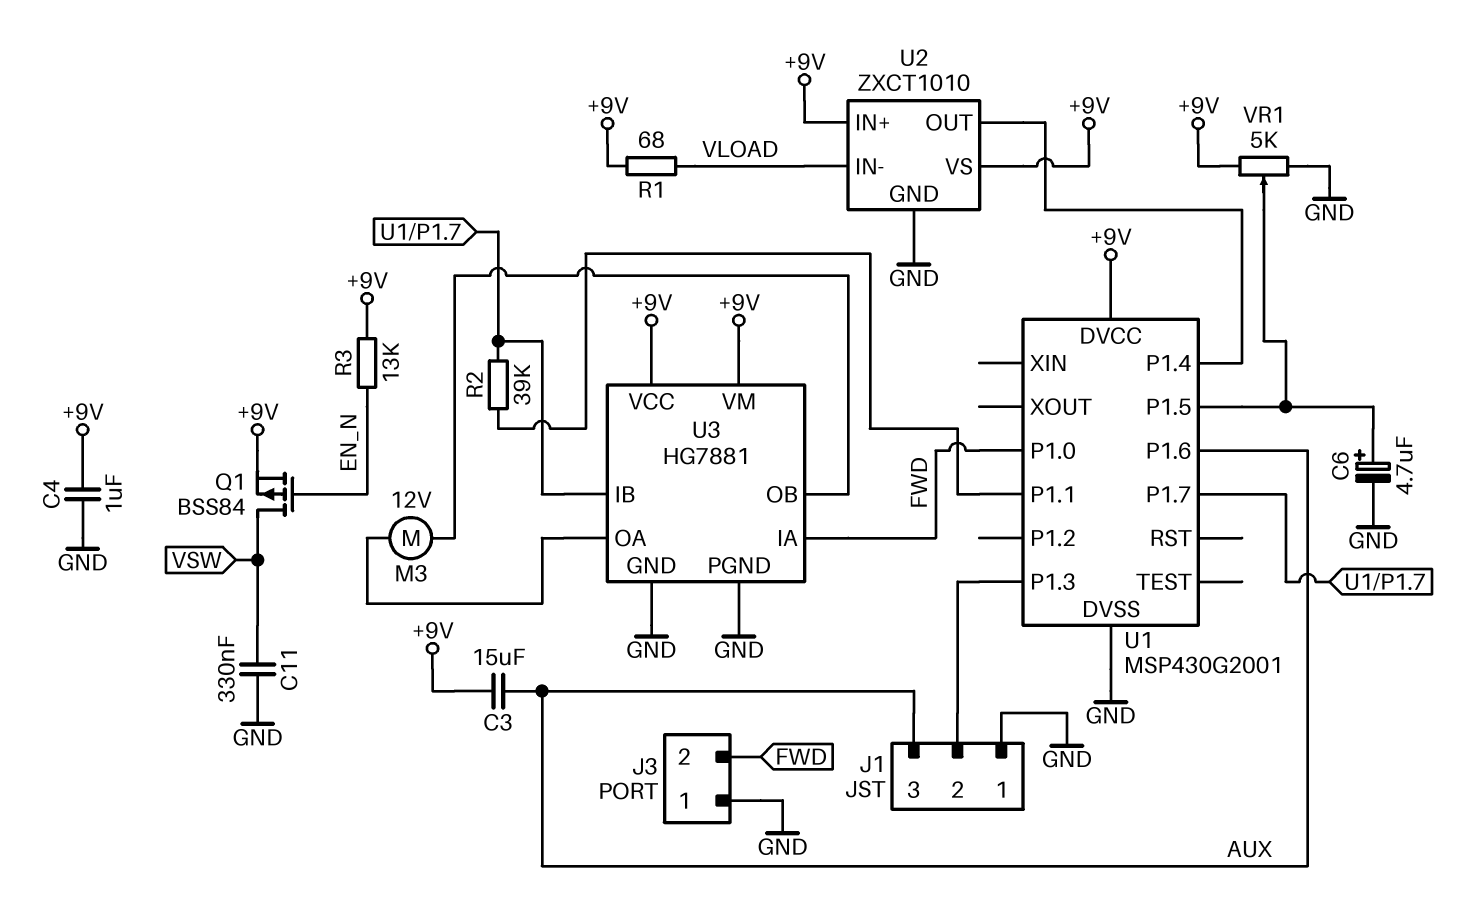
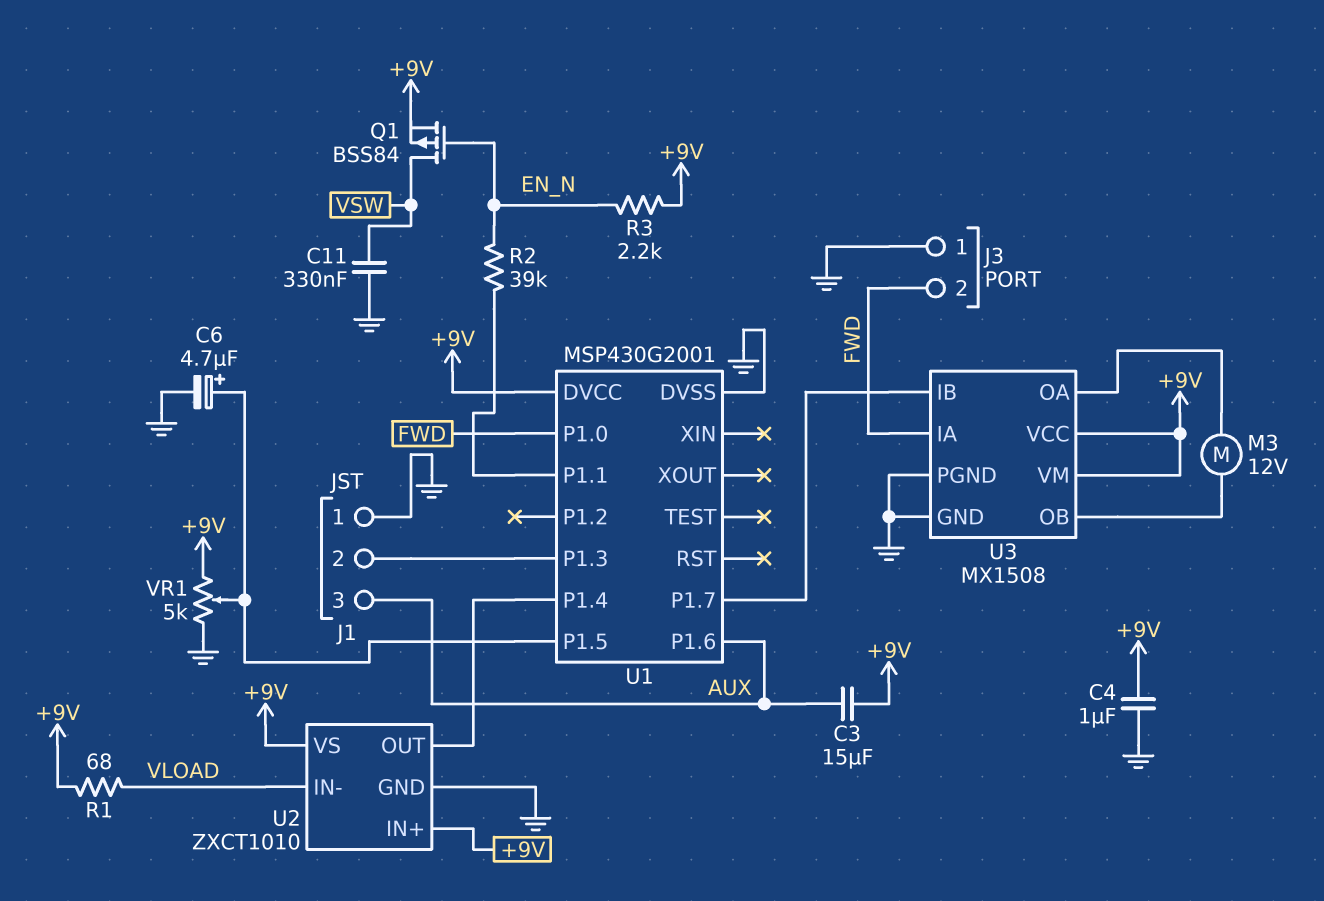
R2: 39k (U1/P1.1, U1/P1.7) -> 39k (EN_N, U1/P1.1)
R3: 13k (+9V, EN_N) -> 2.2k (+9V, EN_N)
U3: HG7881 -> MX1508

